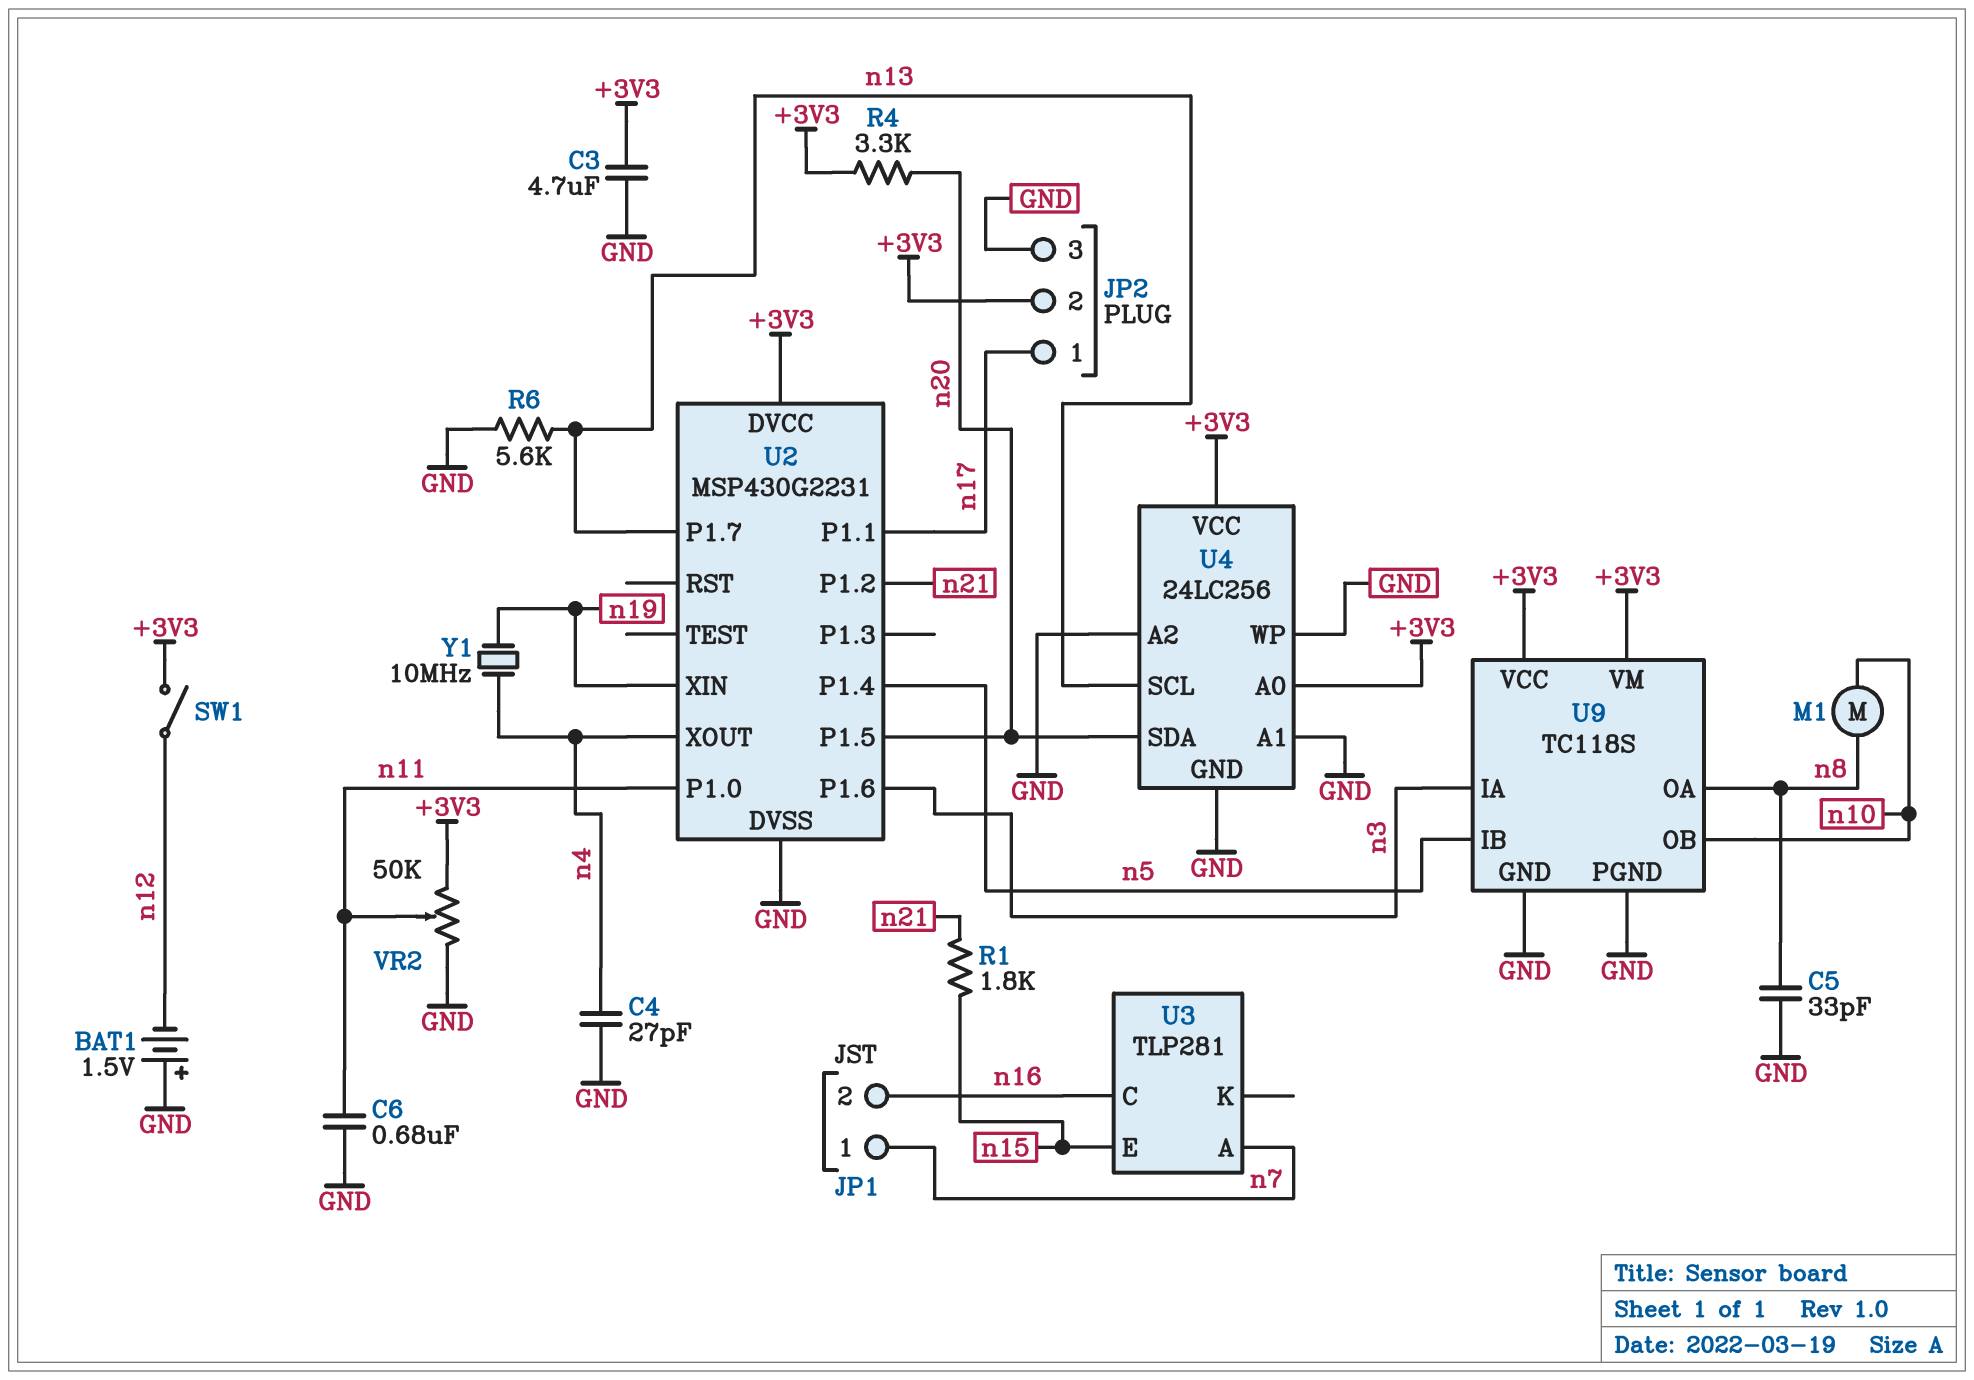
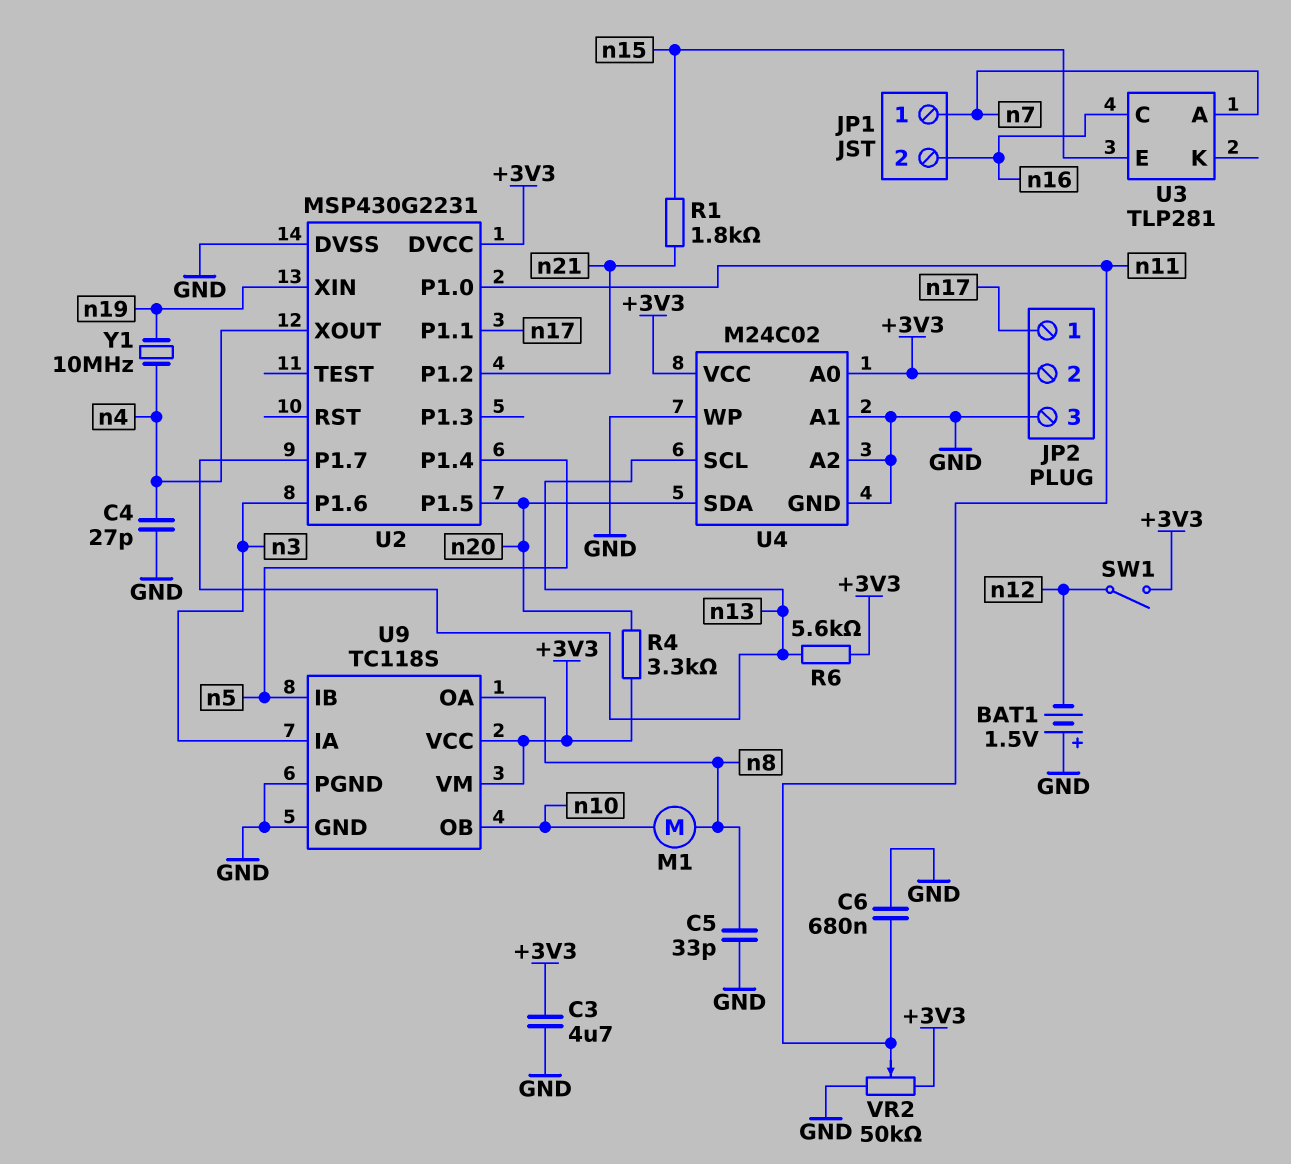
R6: 5.6k (GND, n13) -> 5.6k (+3V3, n13)
U4: 24LC256 -> M24C02

